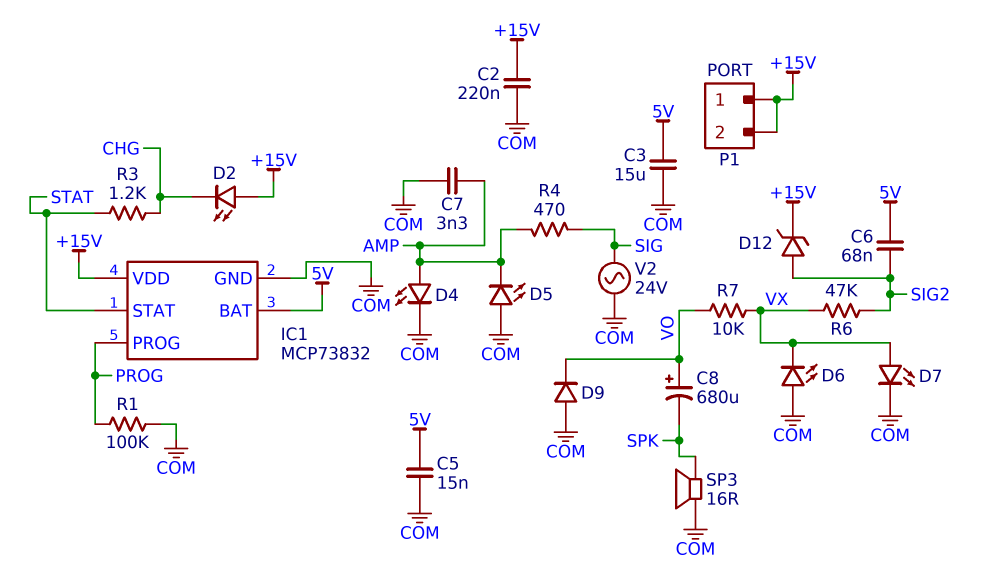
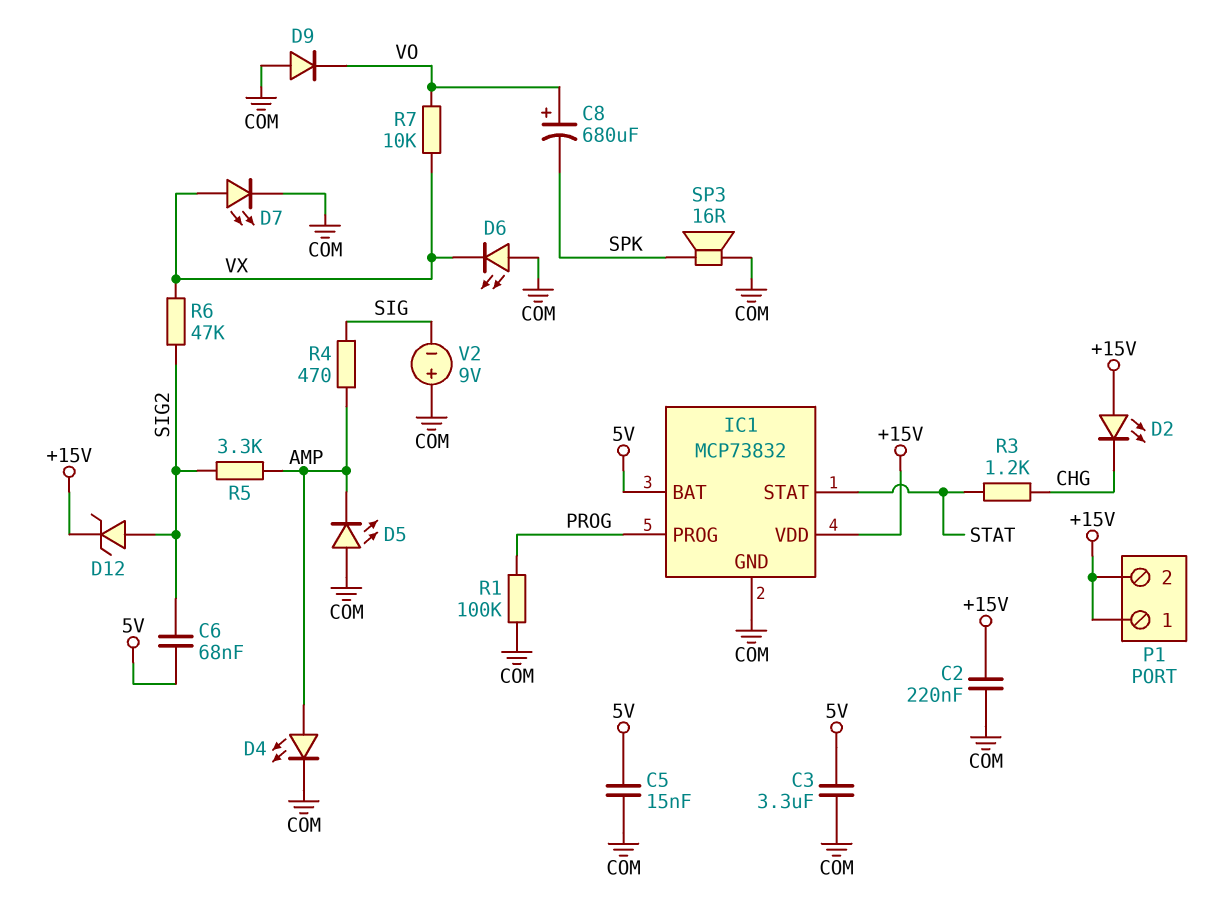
C3: 15uF (5V, COM) -> 3.3uF (5V, COM)
C7: 3.3nF (AMP, COM) -> none
R5: none -> 3.3k (AMP, SIG2)
V2: AC 24V (COM, SIG) -> 9V (plus COM, minus SIG)

